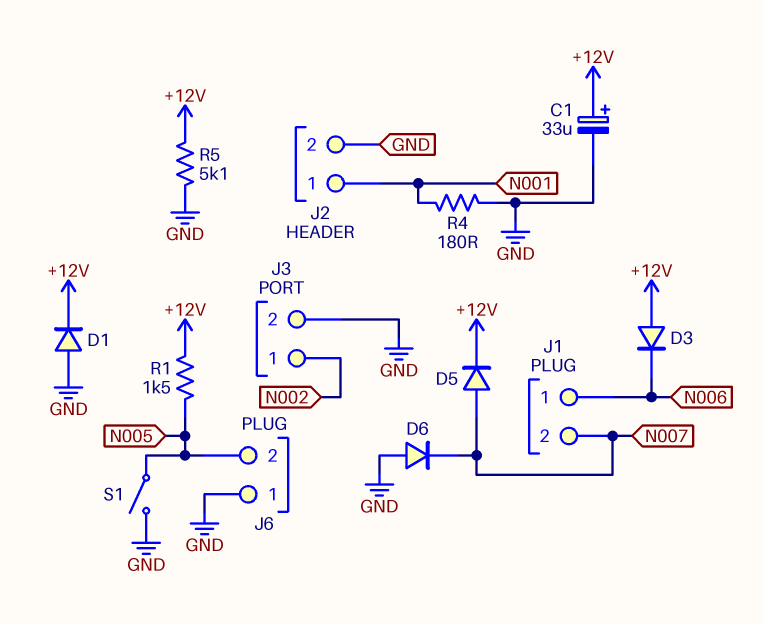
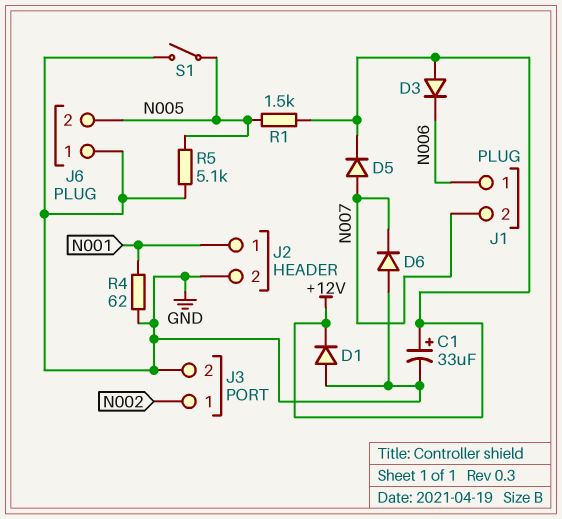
R4: 180 (GND, N001) -> 62 (GND, N001)
R5: 5.1k (+12V, GND) -> 5.1k (GND, N005)

